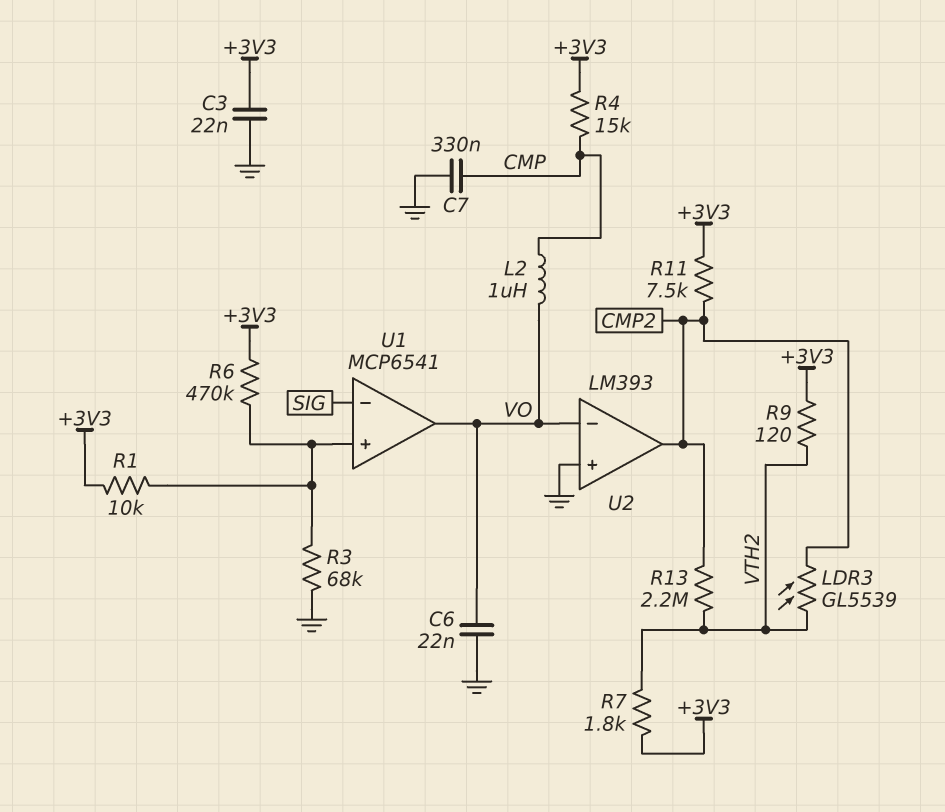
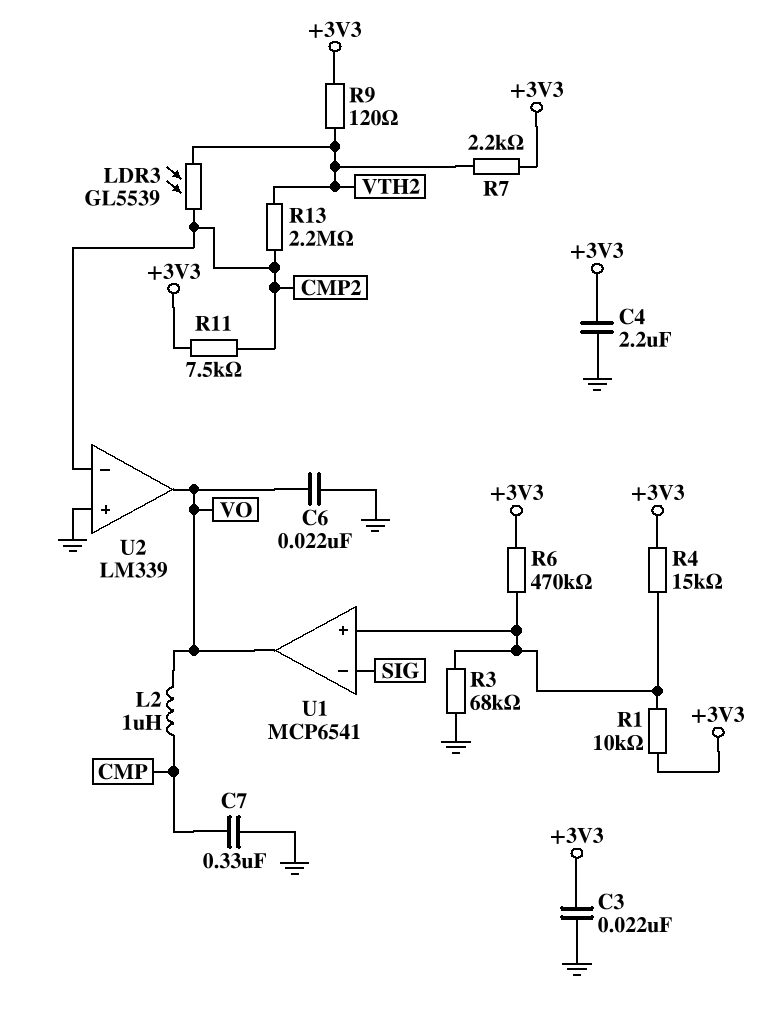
C4: none -> 2.2uF (+3V3, GND)
R4: 15k (+3V3, CMP) -> 15k (+3V3, U1/in+)
R7: 1.8k (+3V3, VTH2) -> 2.2k (+3V3, VTH2)
U2: LM393 -> LM339
U2 pin in-: VO -> CMP2
U2 pin out: CMP2 -> VO

